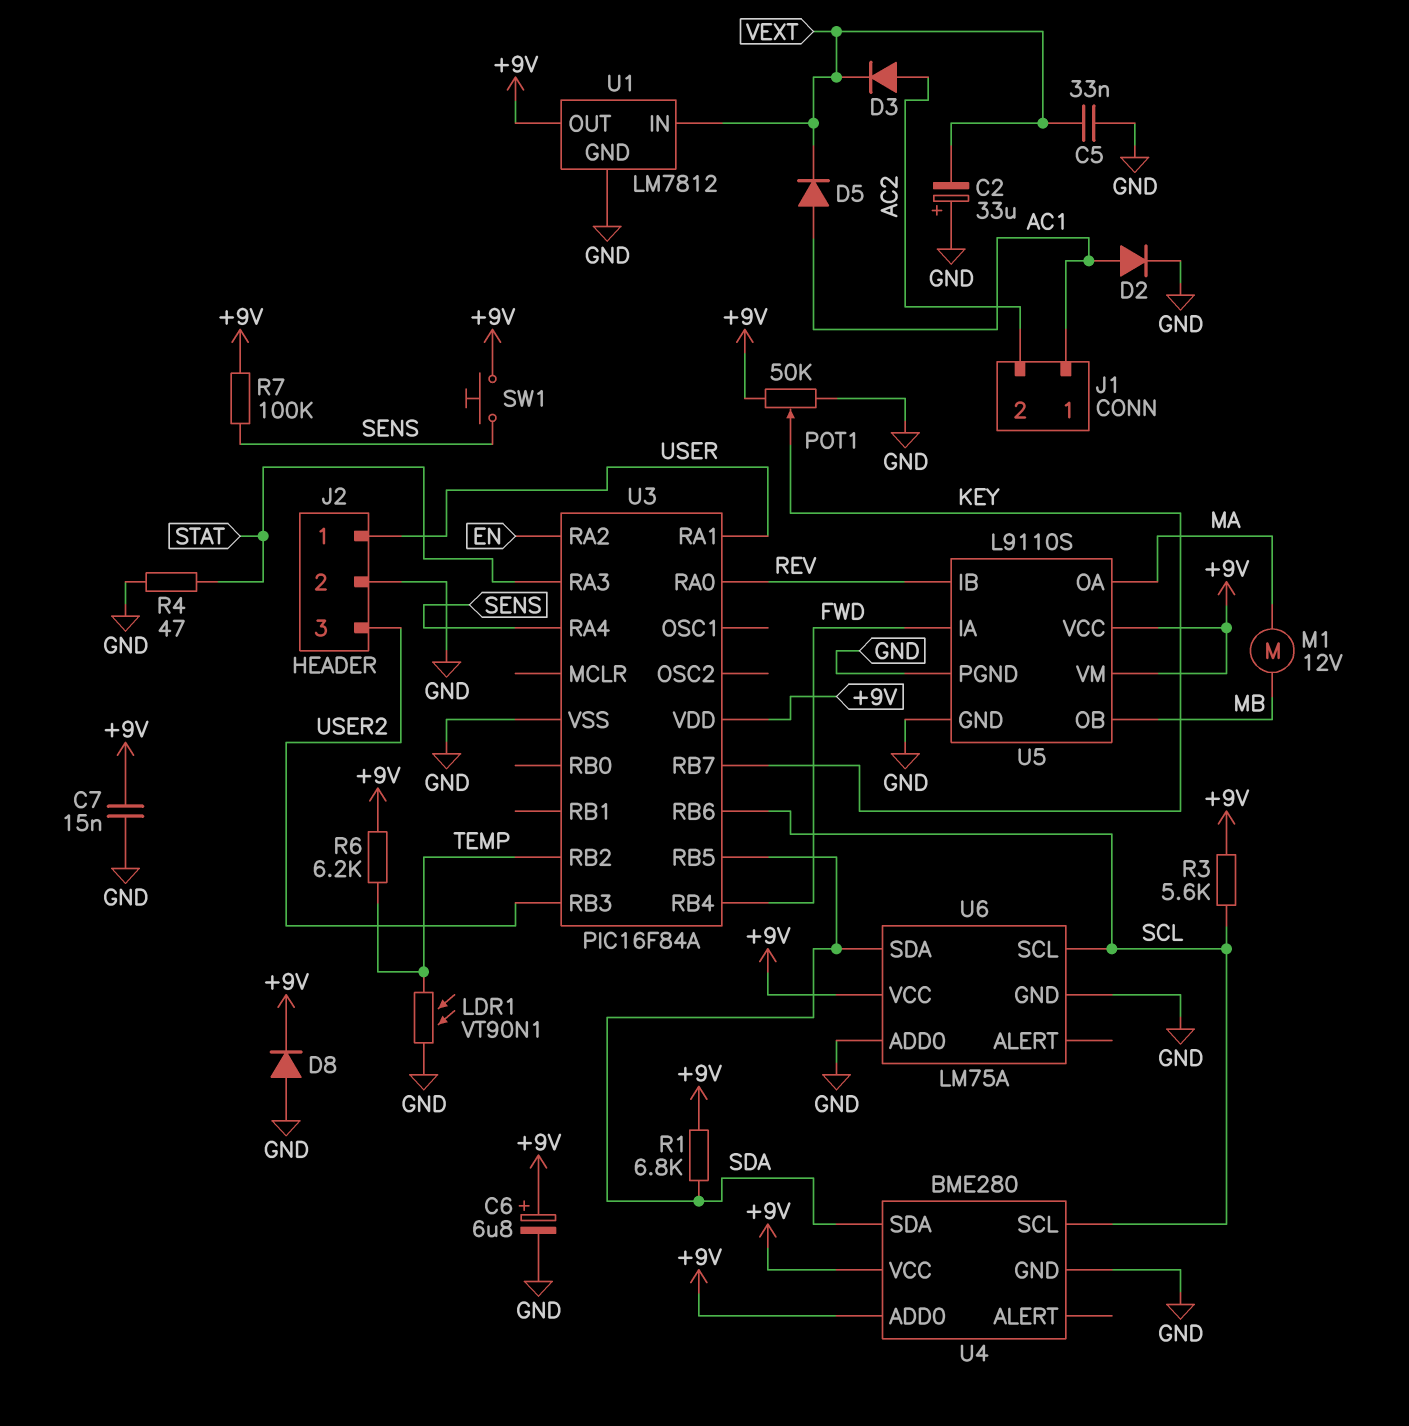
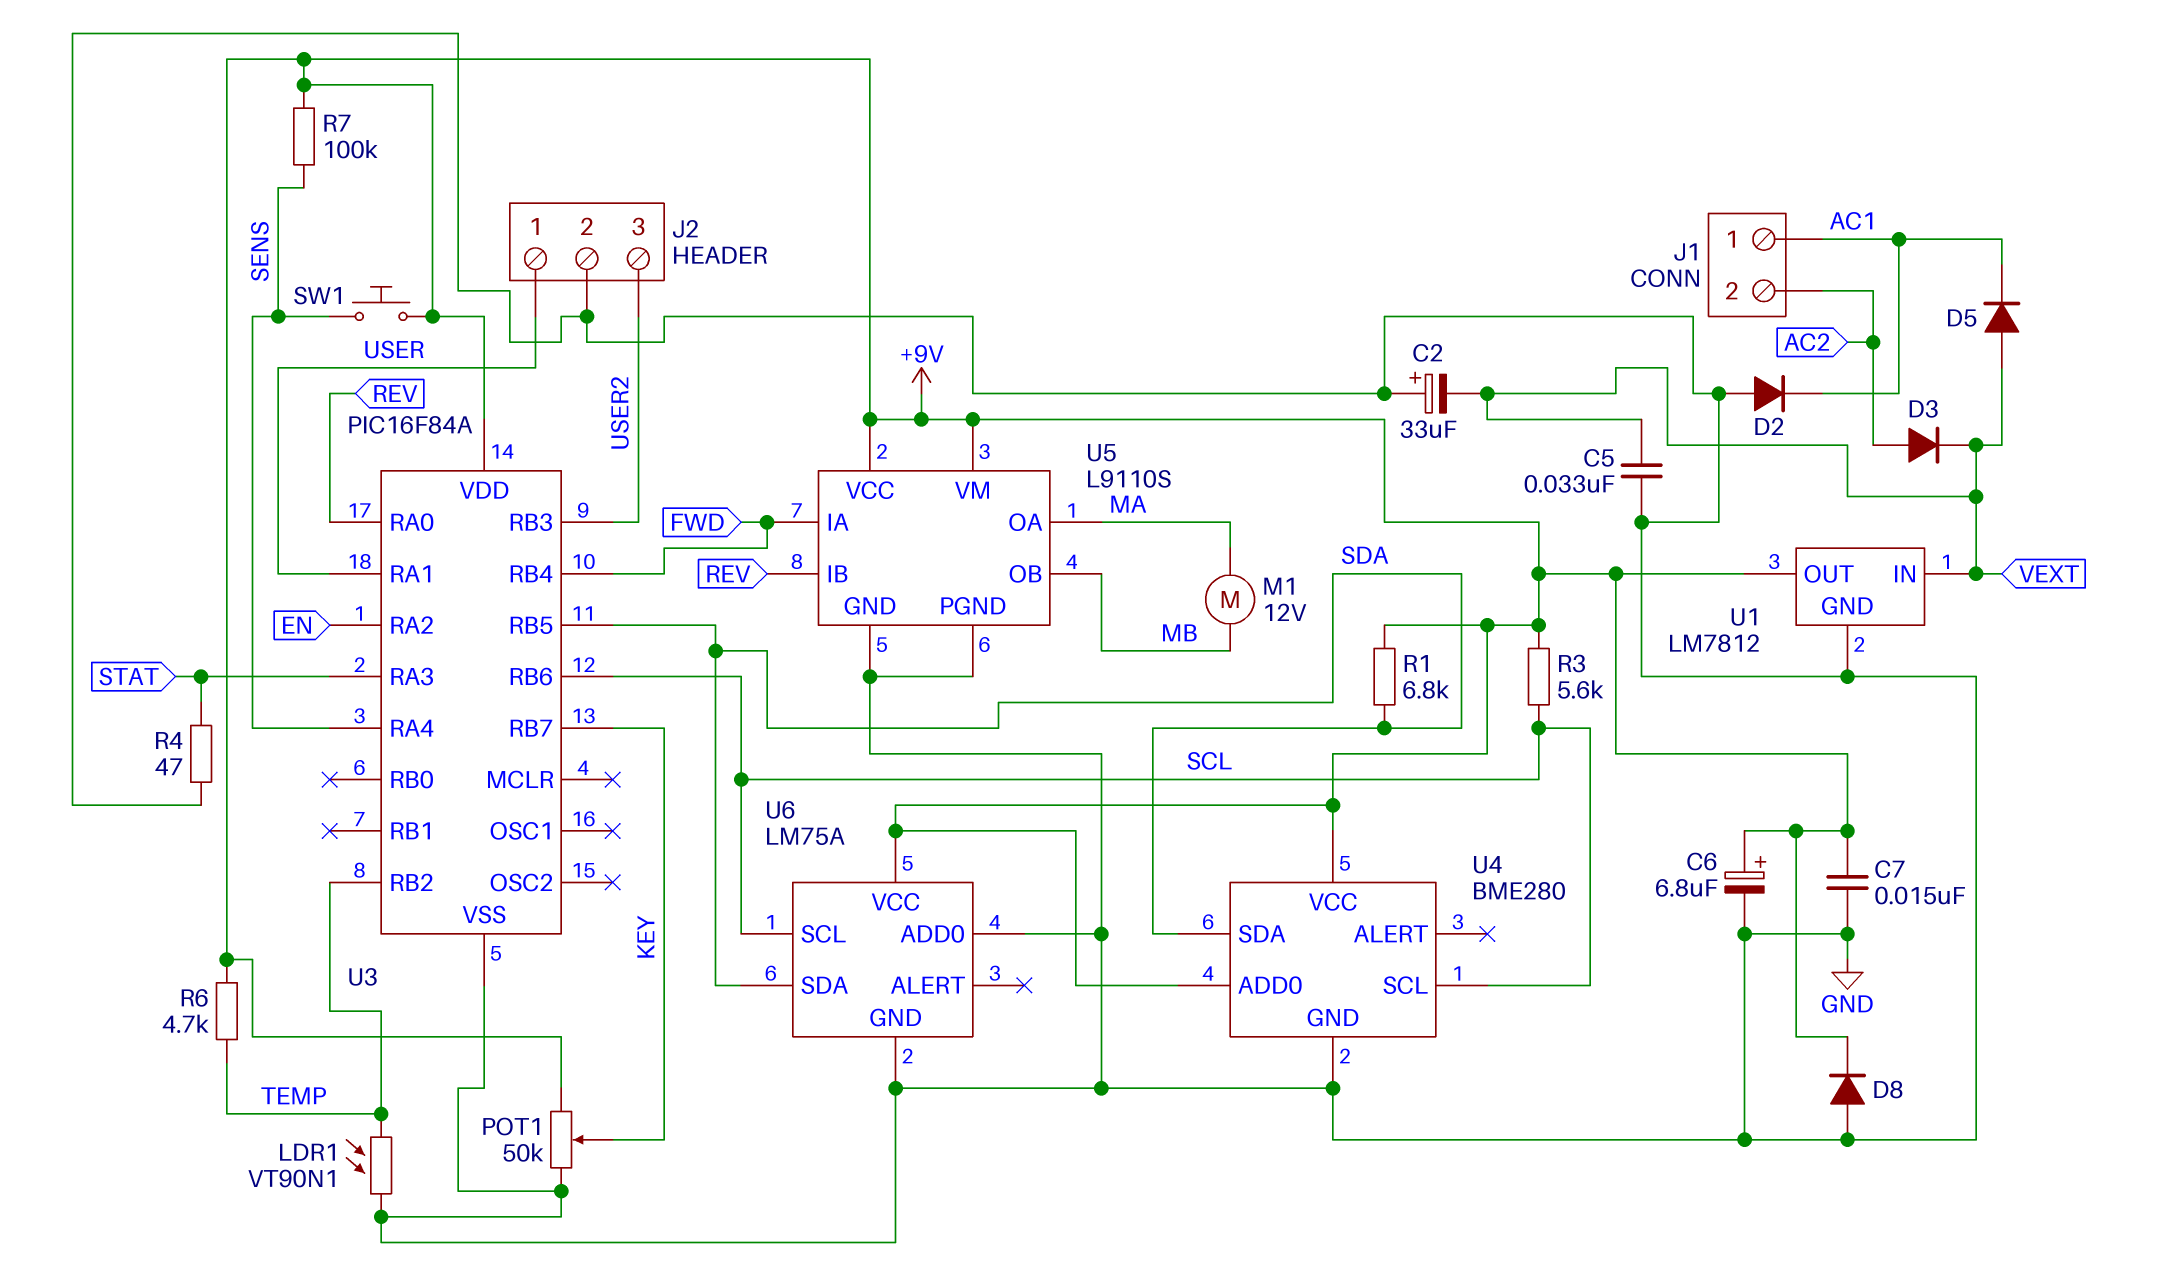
D2: diode (A AC1, K GND) -> diode (A GND, K AC1)
D5: diode (A AC1, K VEXT) -> diode (A VEXT, K AC1)
R6: 6.2k (+9V, TEMP) -> 4.7k (+9V, TEMP)

